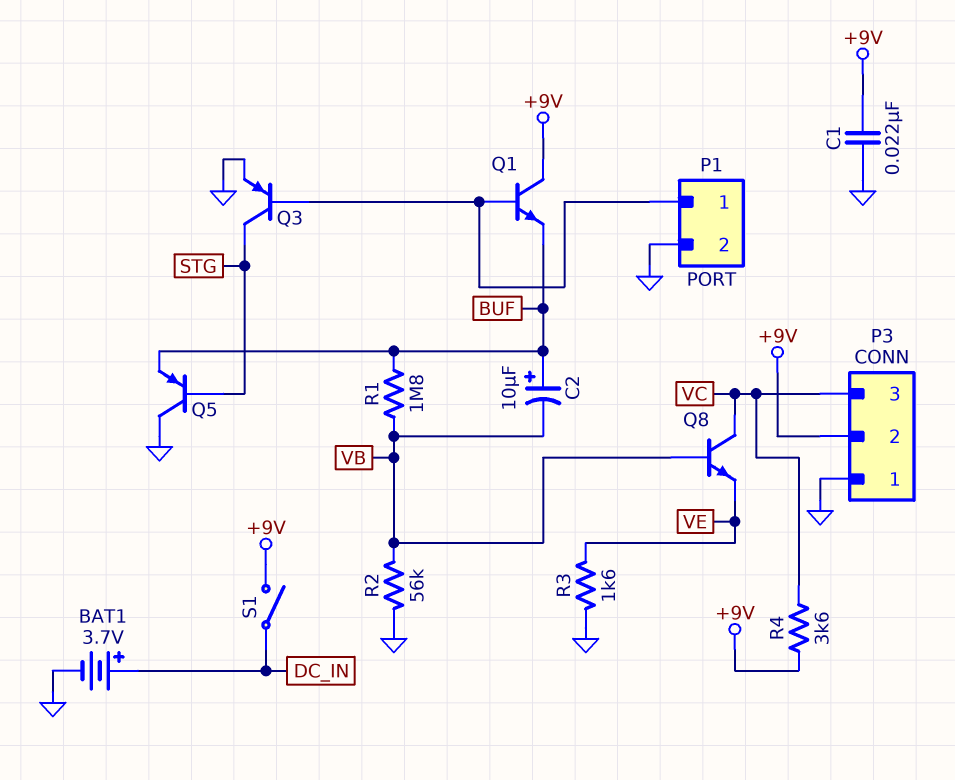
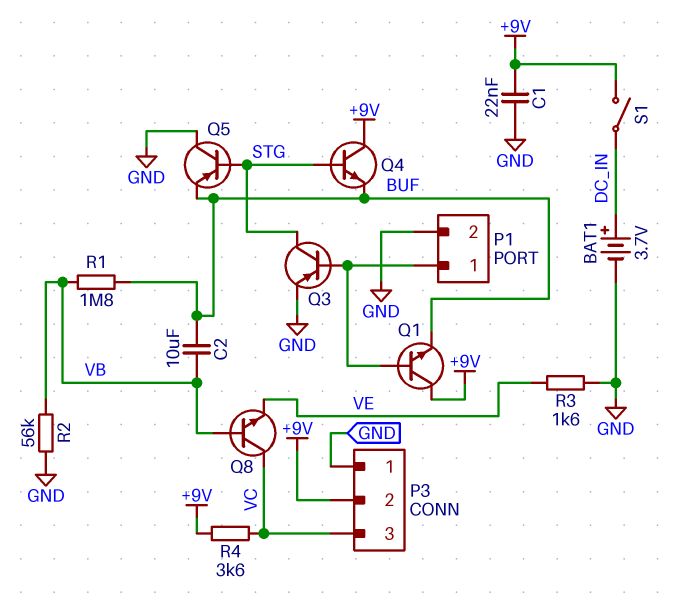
C2: 10uF (plus BUF, minus VB) -> 10uF (BUF, VB)
Q4: none -> NPN (B STG, C +9V, E BUF)

